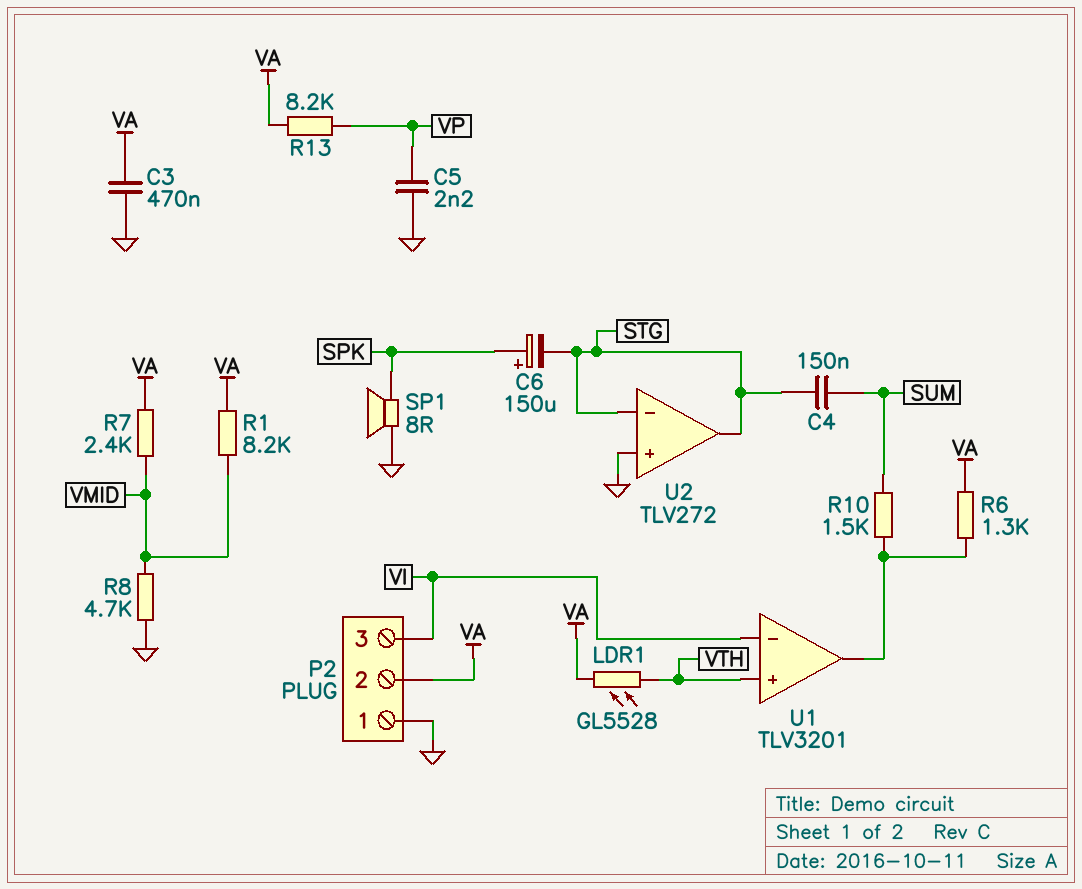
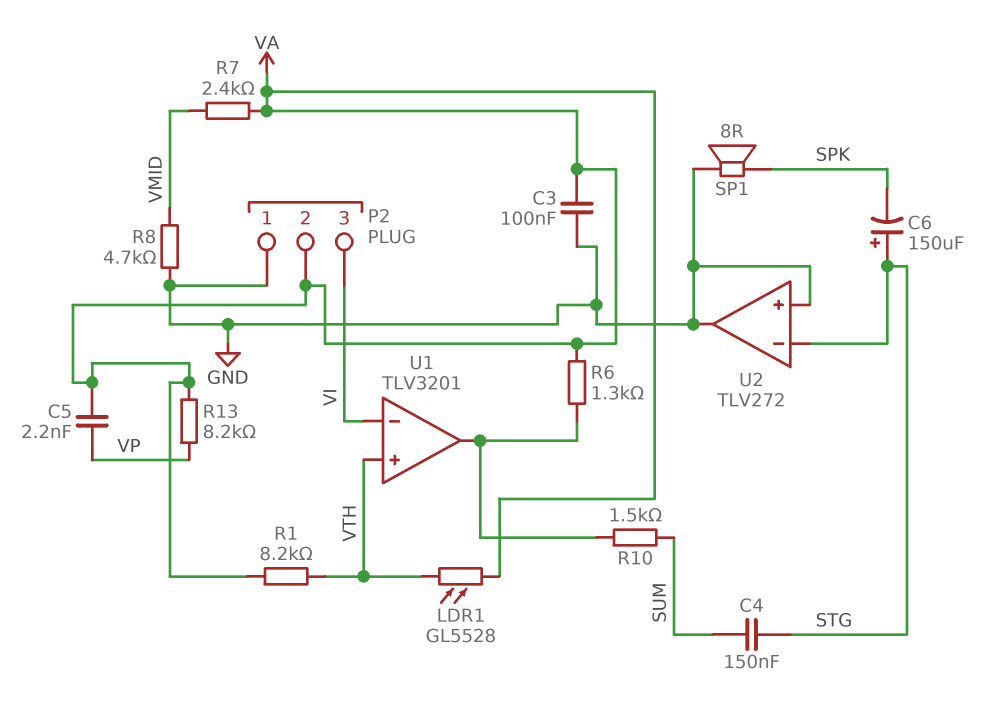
C3: 470nF (GND, VA) -> 100nF (GND, VA)
C5: 2.2nF (GND, VP) -> 2.2nF (VA, VP)
C6: 150uF (plus SPK, minus STG) -> 150uF (plus STG, minus SPK)
R1: 8.2k (VA, VMID) -> 8.2k (VA, VTH)
U2 pin out: STG -> GND

